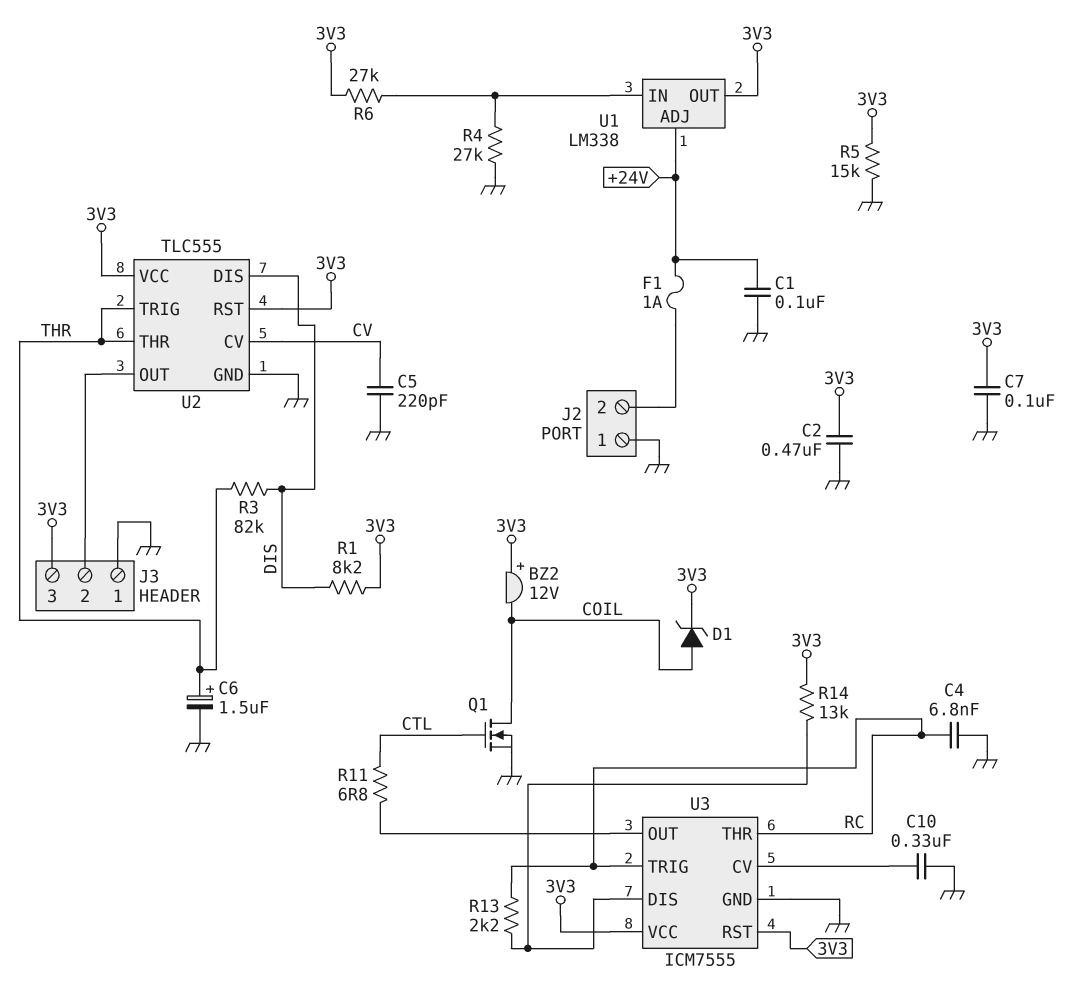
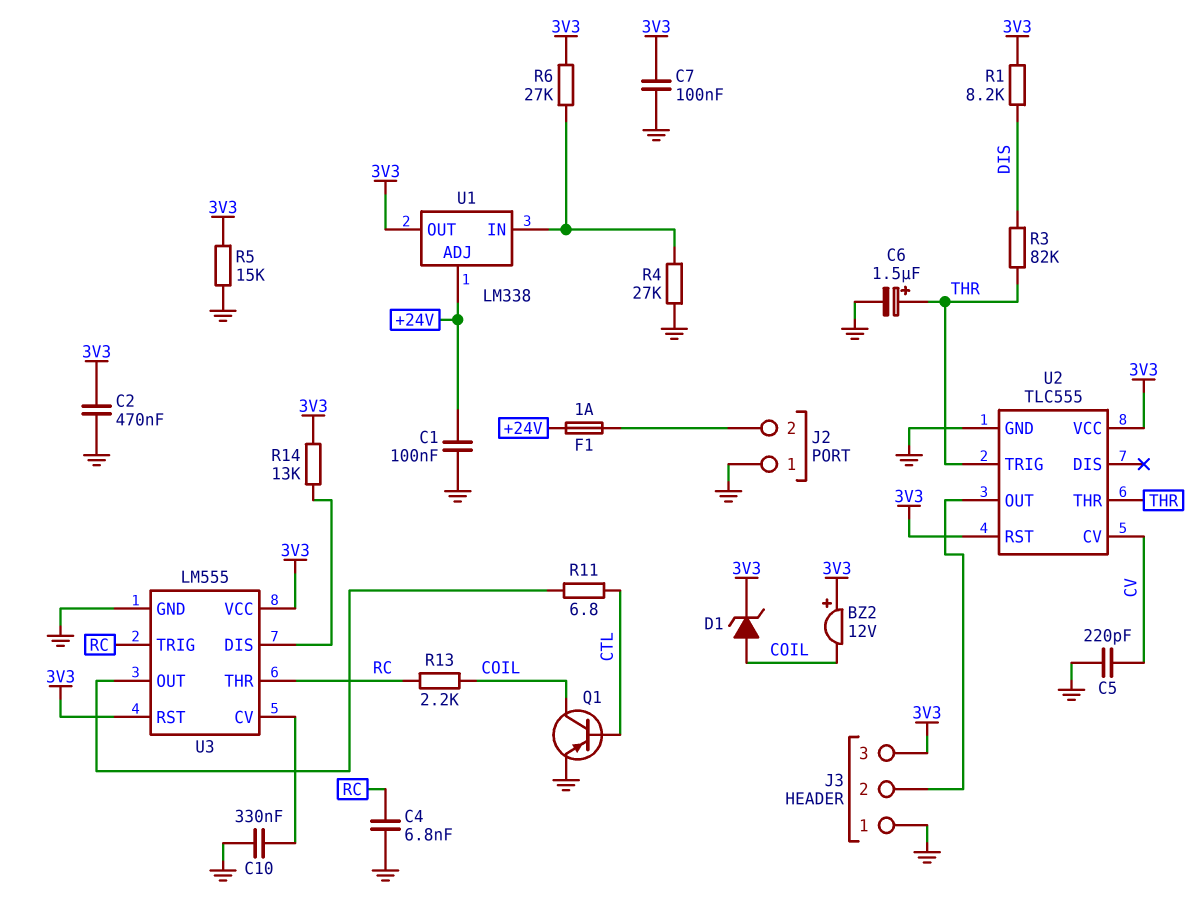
Q1: NMOS (G CTL, D COIL, S GND) -> PNP (B CTL, C COIL, E GND)
R13: 2.2k (RC, U3/DIS) -> 2.2k (COIL, RC)
U2 pin DIS: DIS -> none
U3: ICM7555 -> LM555

